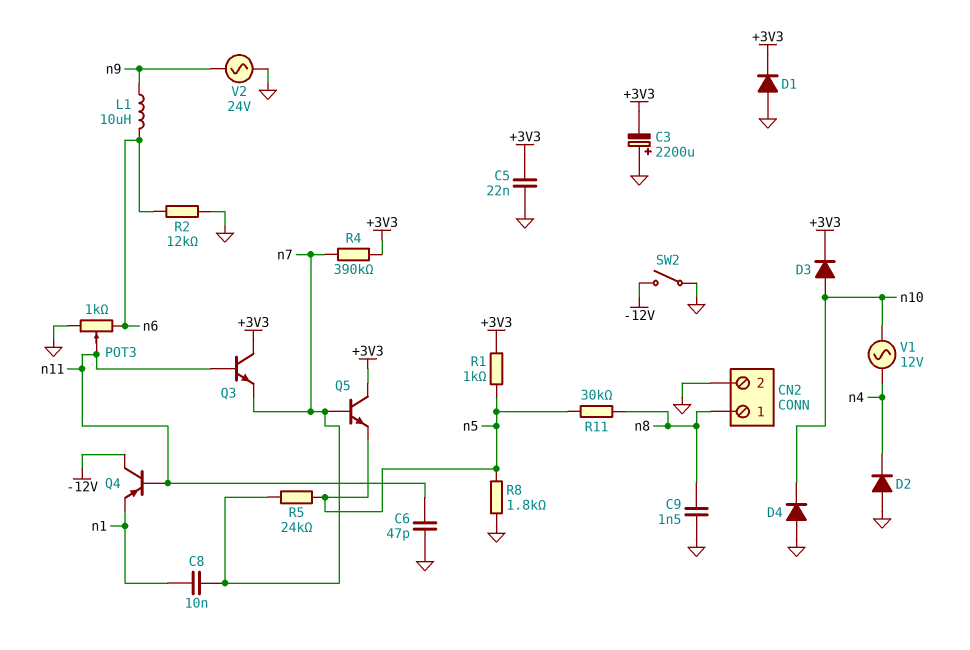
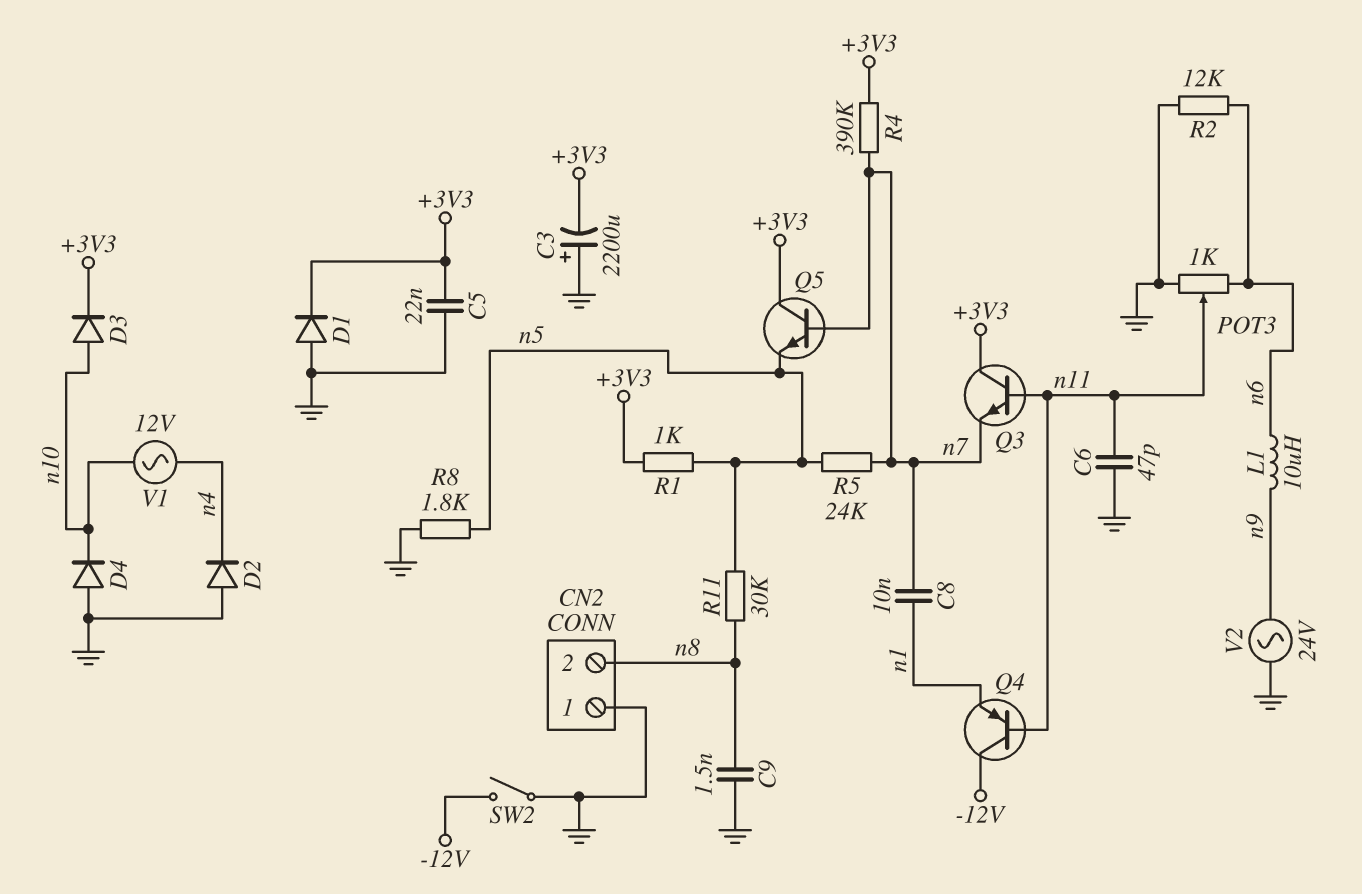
CN2 pin 1: n8 -> GND
CN2 pin 2: GND -> n8

